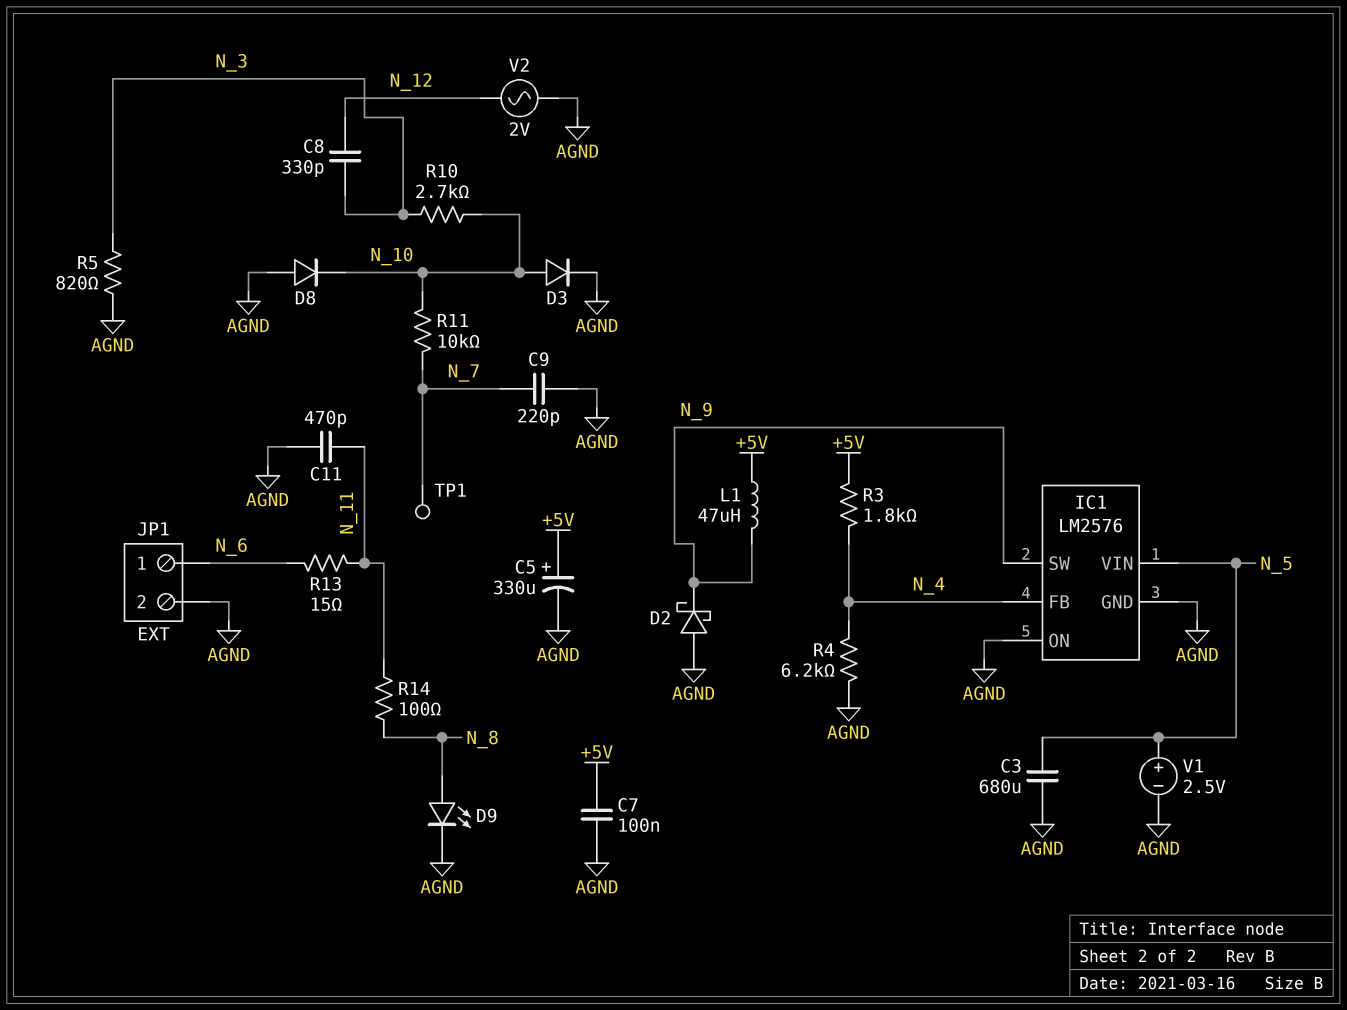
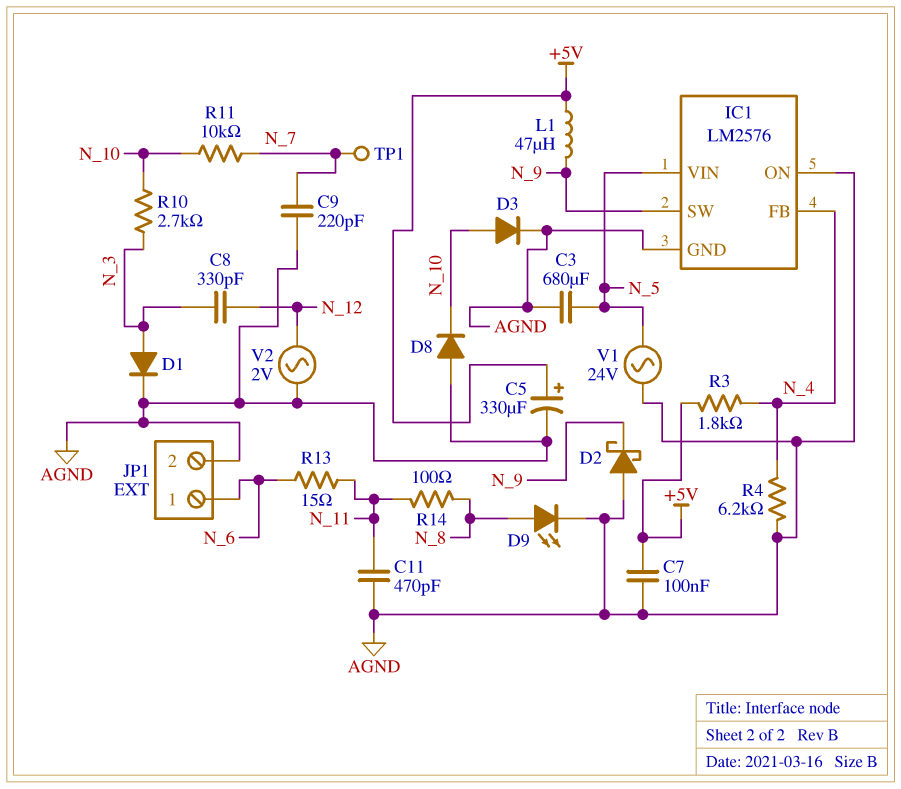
D1: none -> diode (A N_3, K AGND)
R5: 820 (AGND, N_3) -> none
V1: 2.5V (plus N_5, minus AGND) -> AC 24V (AGND, N_5)

